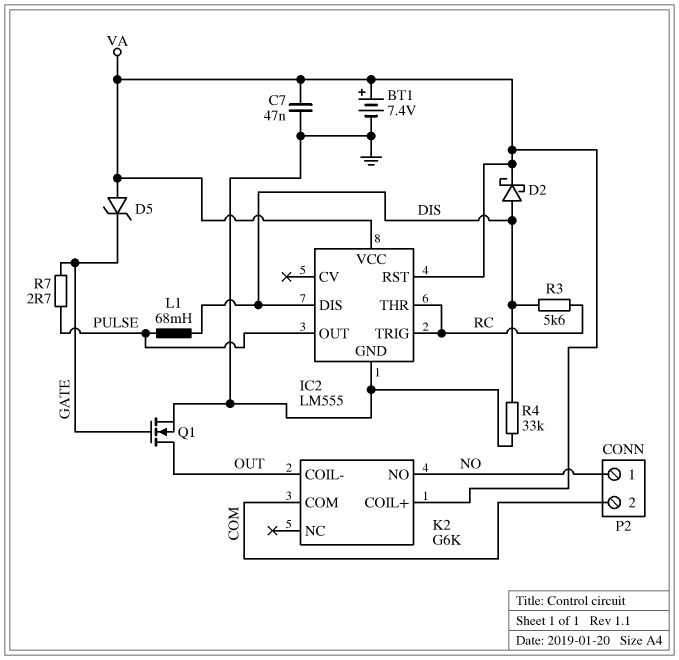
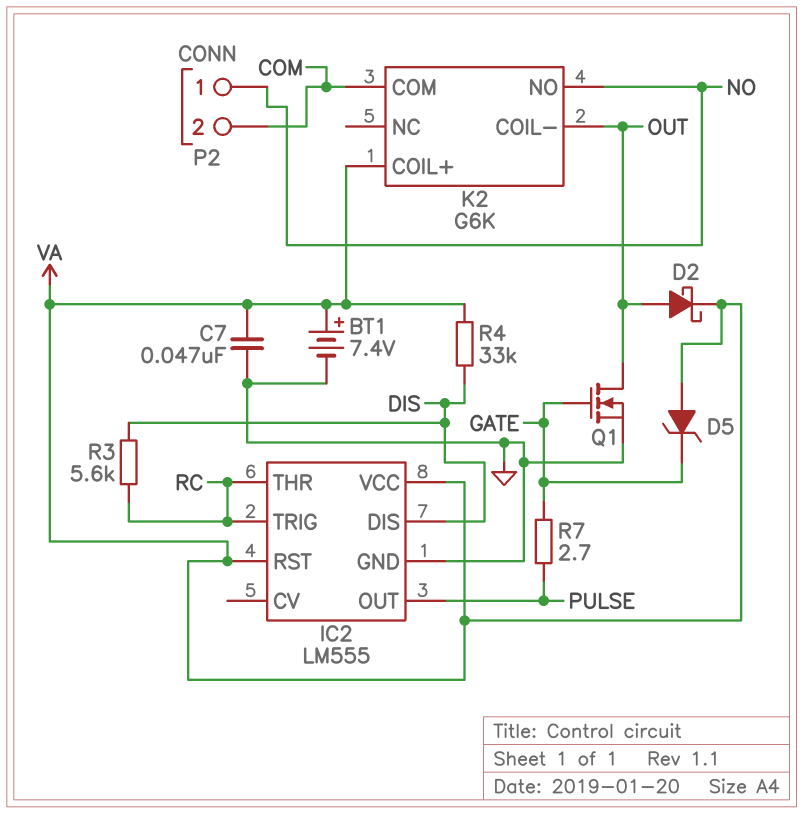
D2: schottky (A DIS, K VA) -> schottky (A OUT, K VA)
L1: 68mH (DIS, PULSE) -> none
R4: 33k (DIS, GND) -> 33k (DIS, VA)

